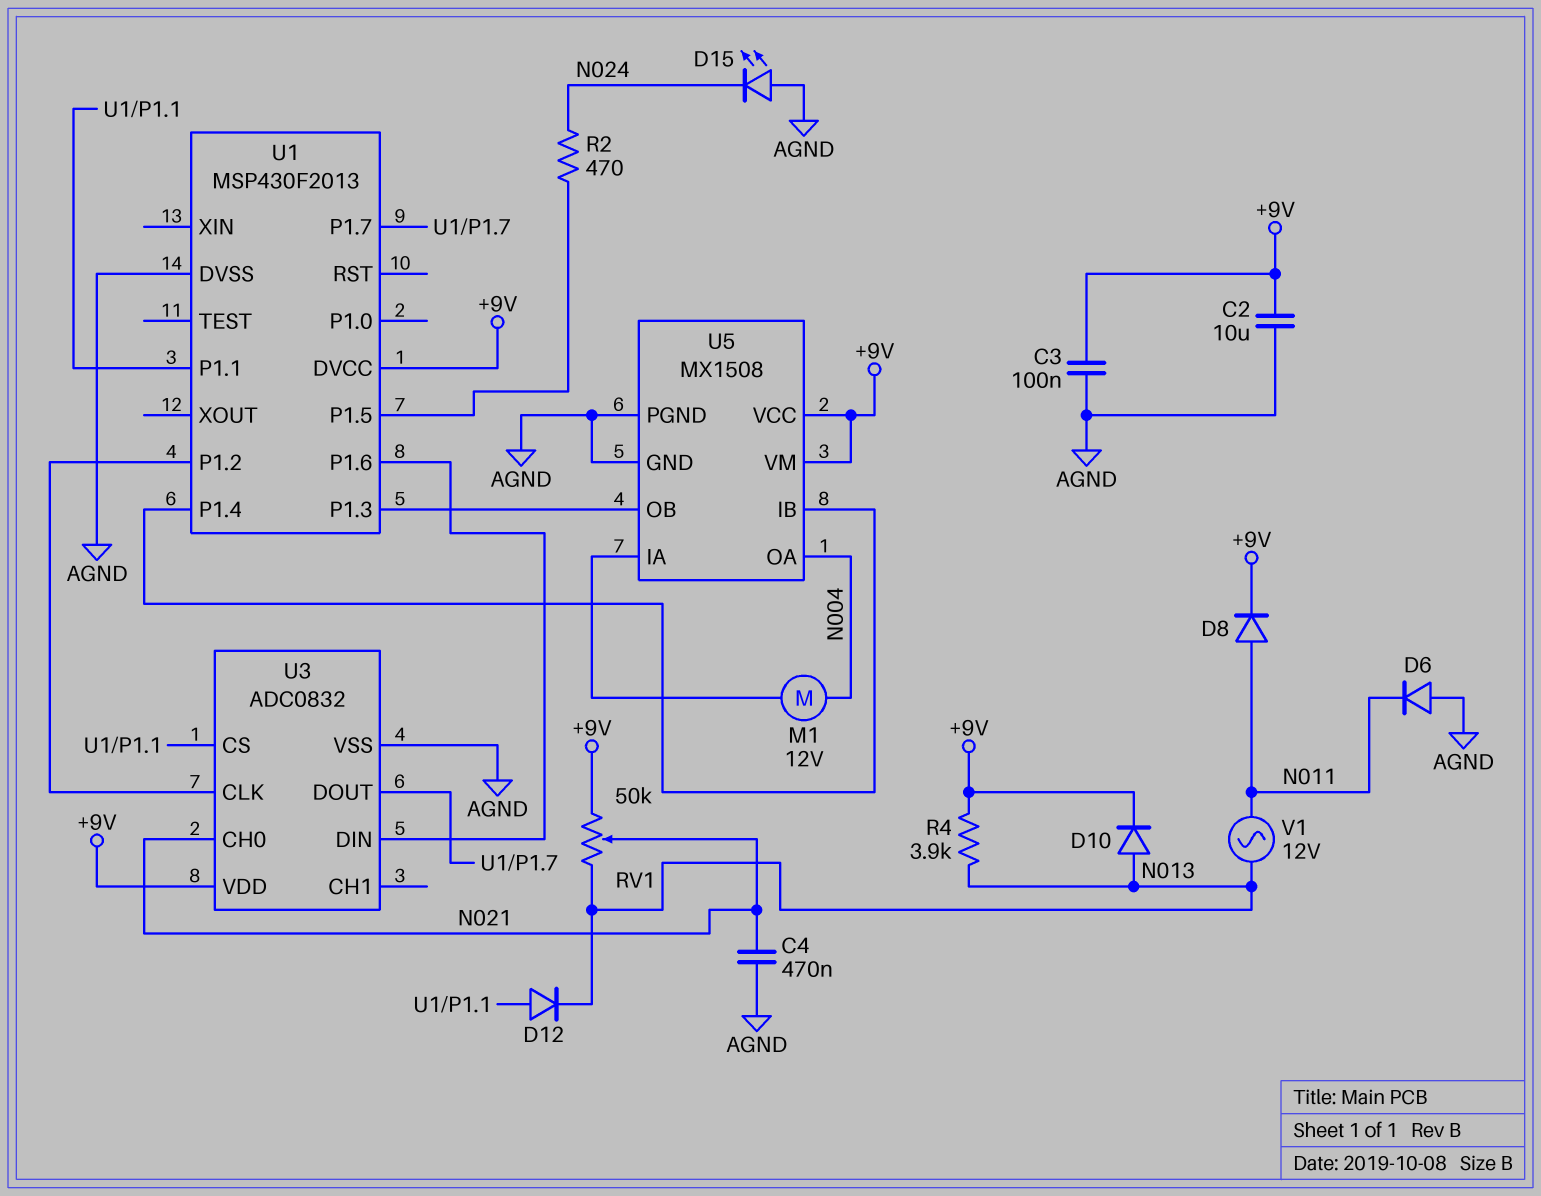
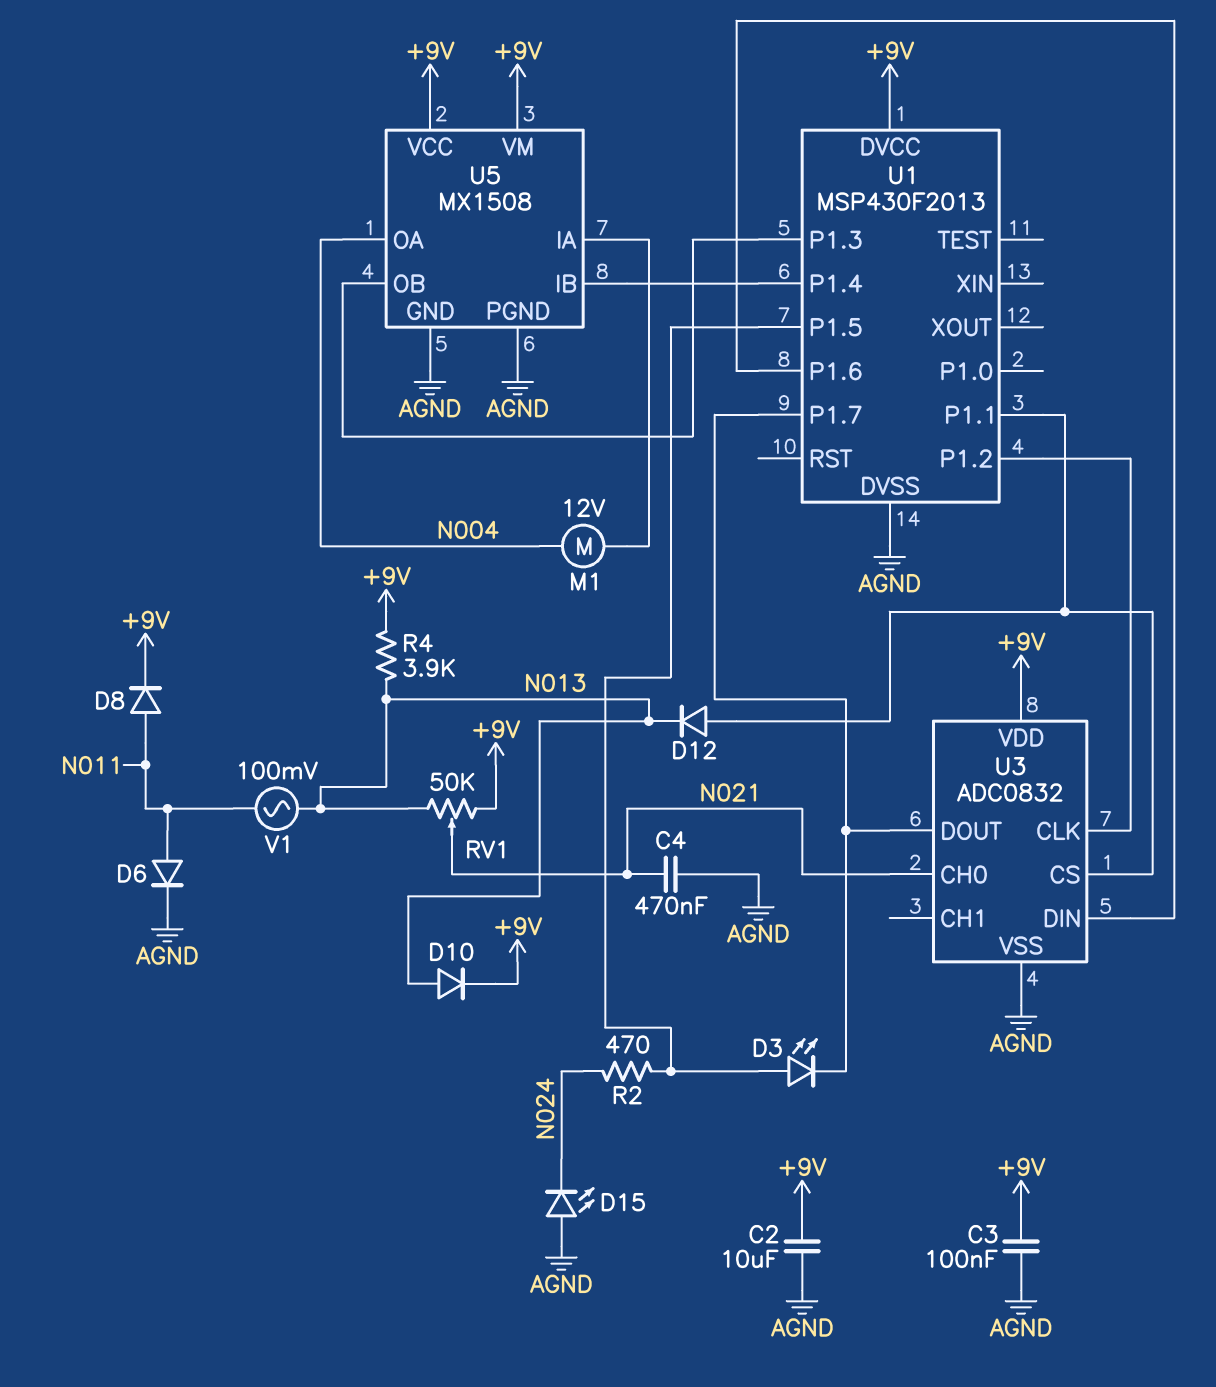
D3: none -> LED (A U1/P1.5, K U1/P1.7)
D6: diode (A AGND, K N011) -> diode (A N011, K AGND)
V1: AC 12V (N011, N013) -> AC 100mV (N011, N013)

